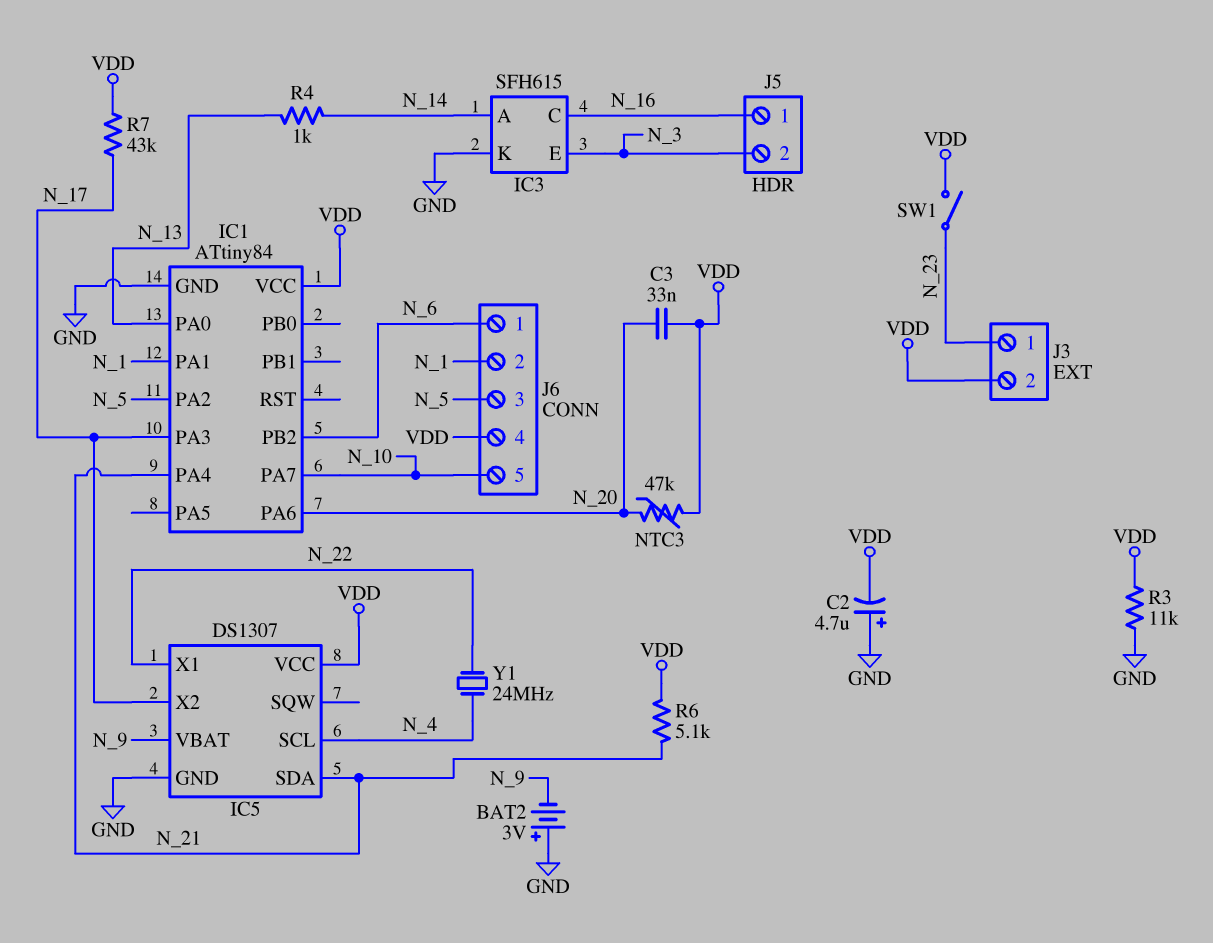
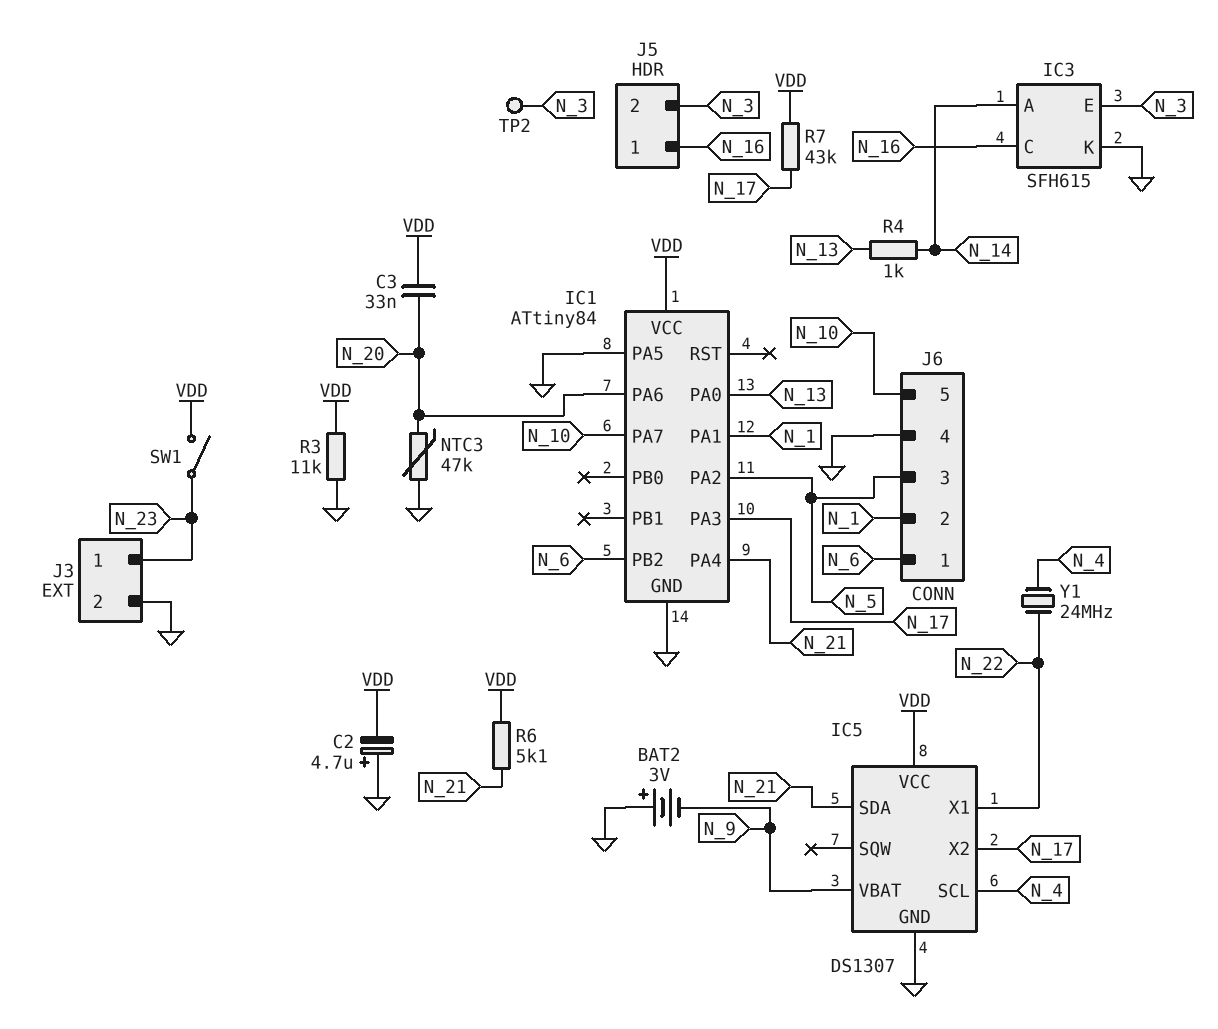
IC1 pin PA5: none -> GND
J3 pin 2: VDD -> GND
J6 pin 4: VDD -> GND
NTC3: 47k (N_20, VDD) -> 47k (GND, N_20)
TP2: none -> test point (N_3)

